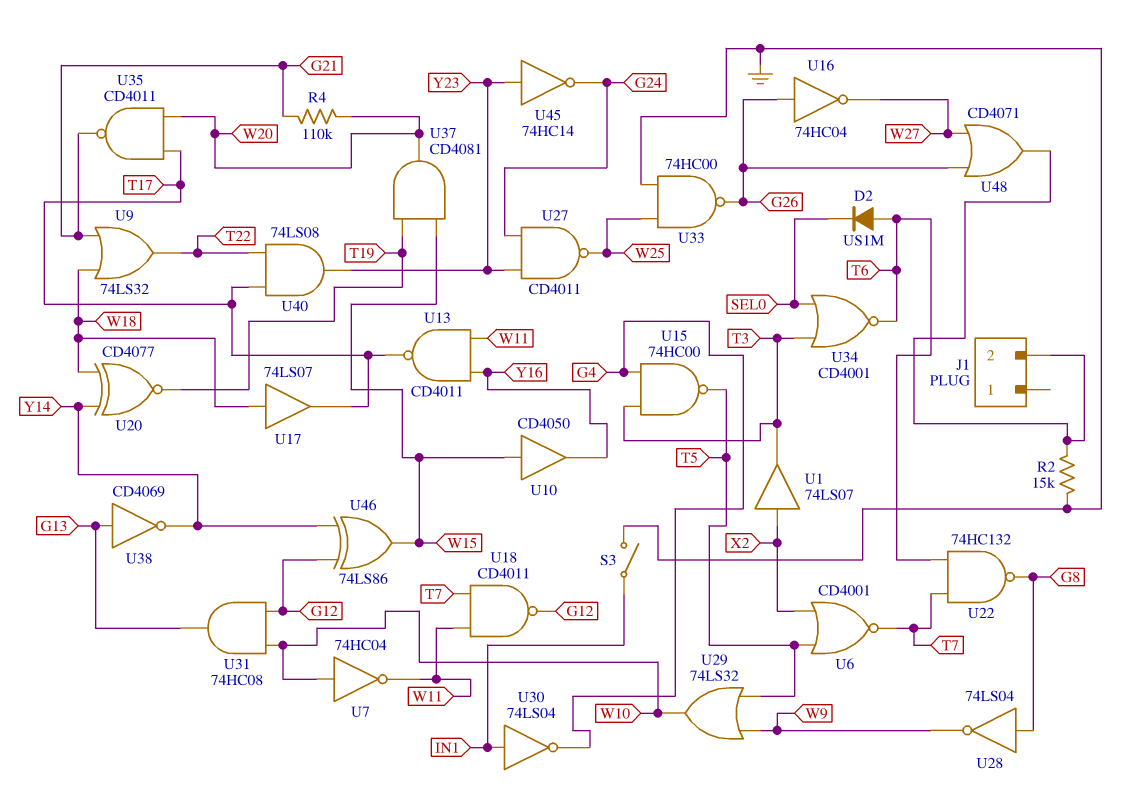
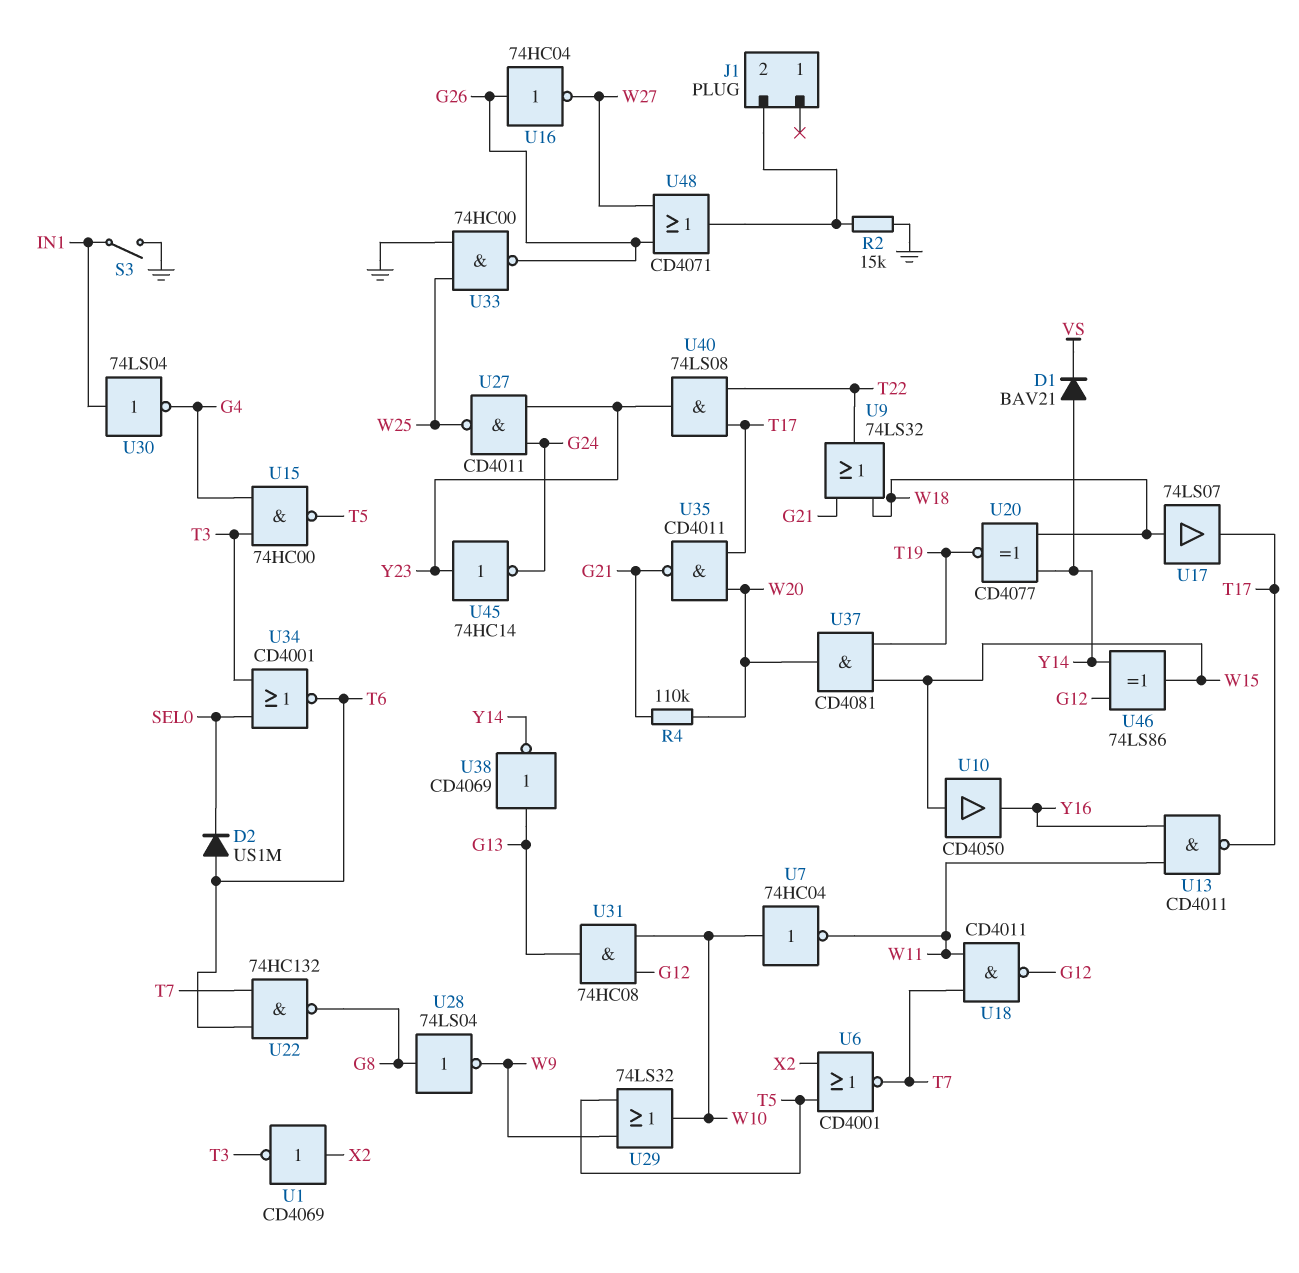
D1: none -> diode BAV21 (A Y14, K VS)
U1: buffer 74LS07 (in X2, out T3) -> NOT CD4069 (in X2, out T3)

